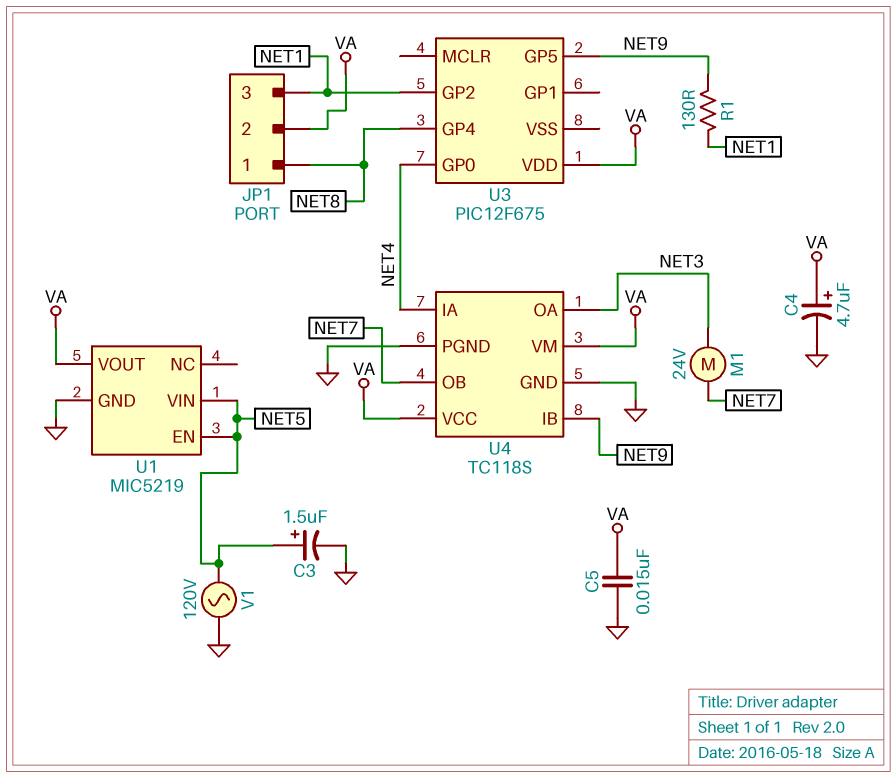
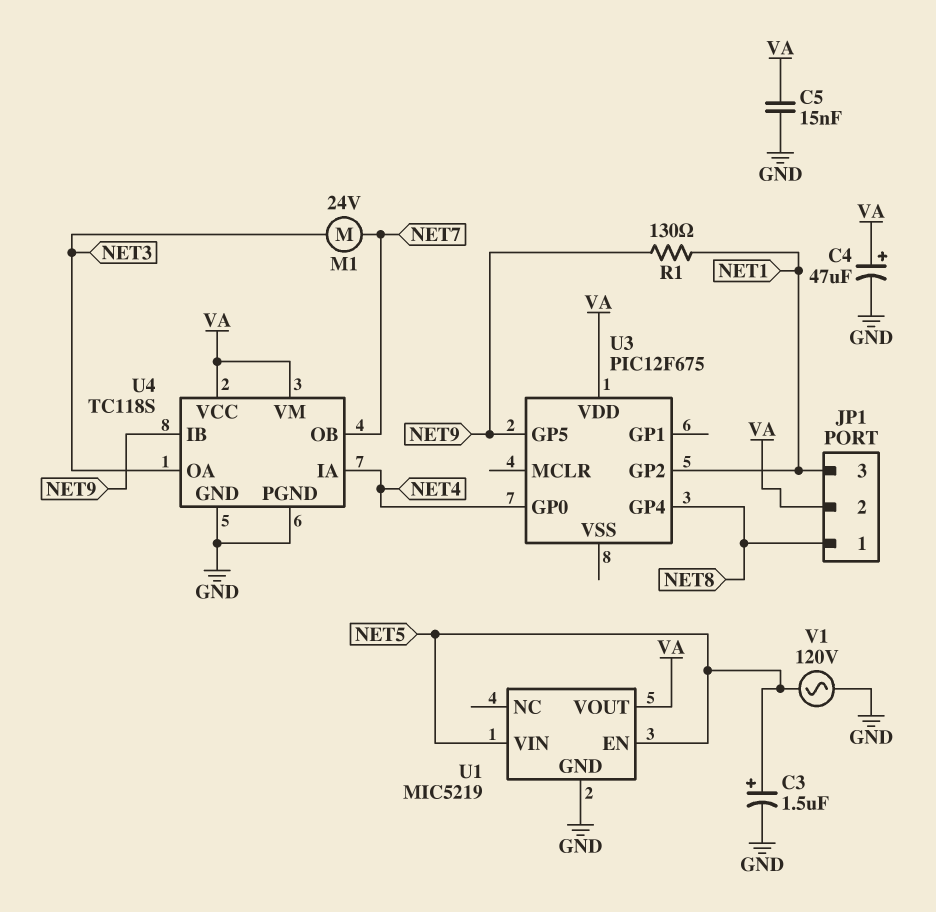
C4: 4.7uF (plus VA, minus GND) -> 47uF (plus VA, minus GND)

